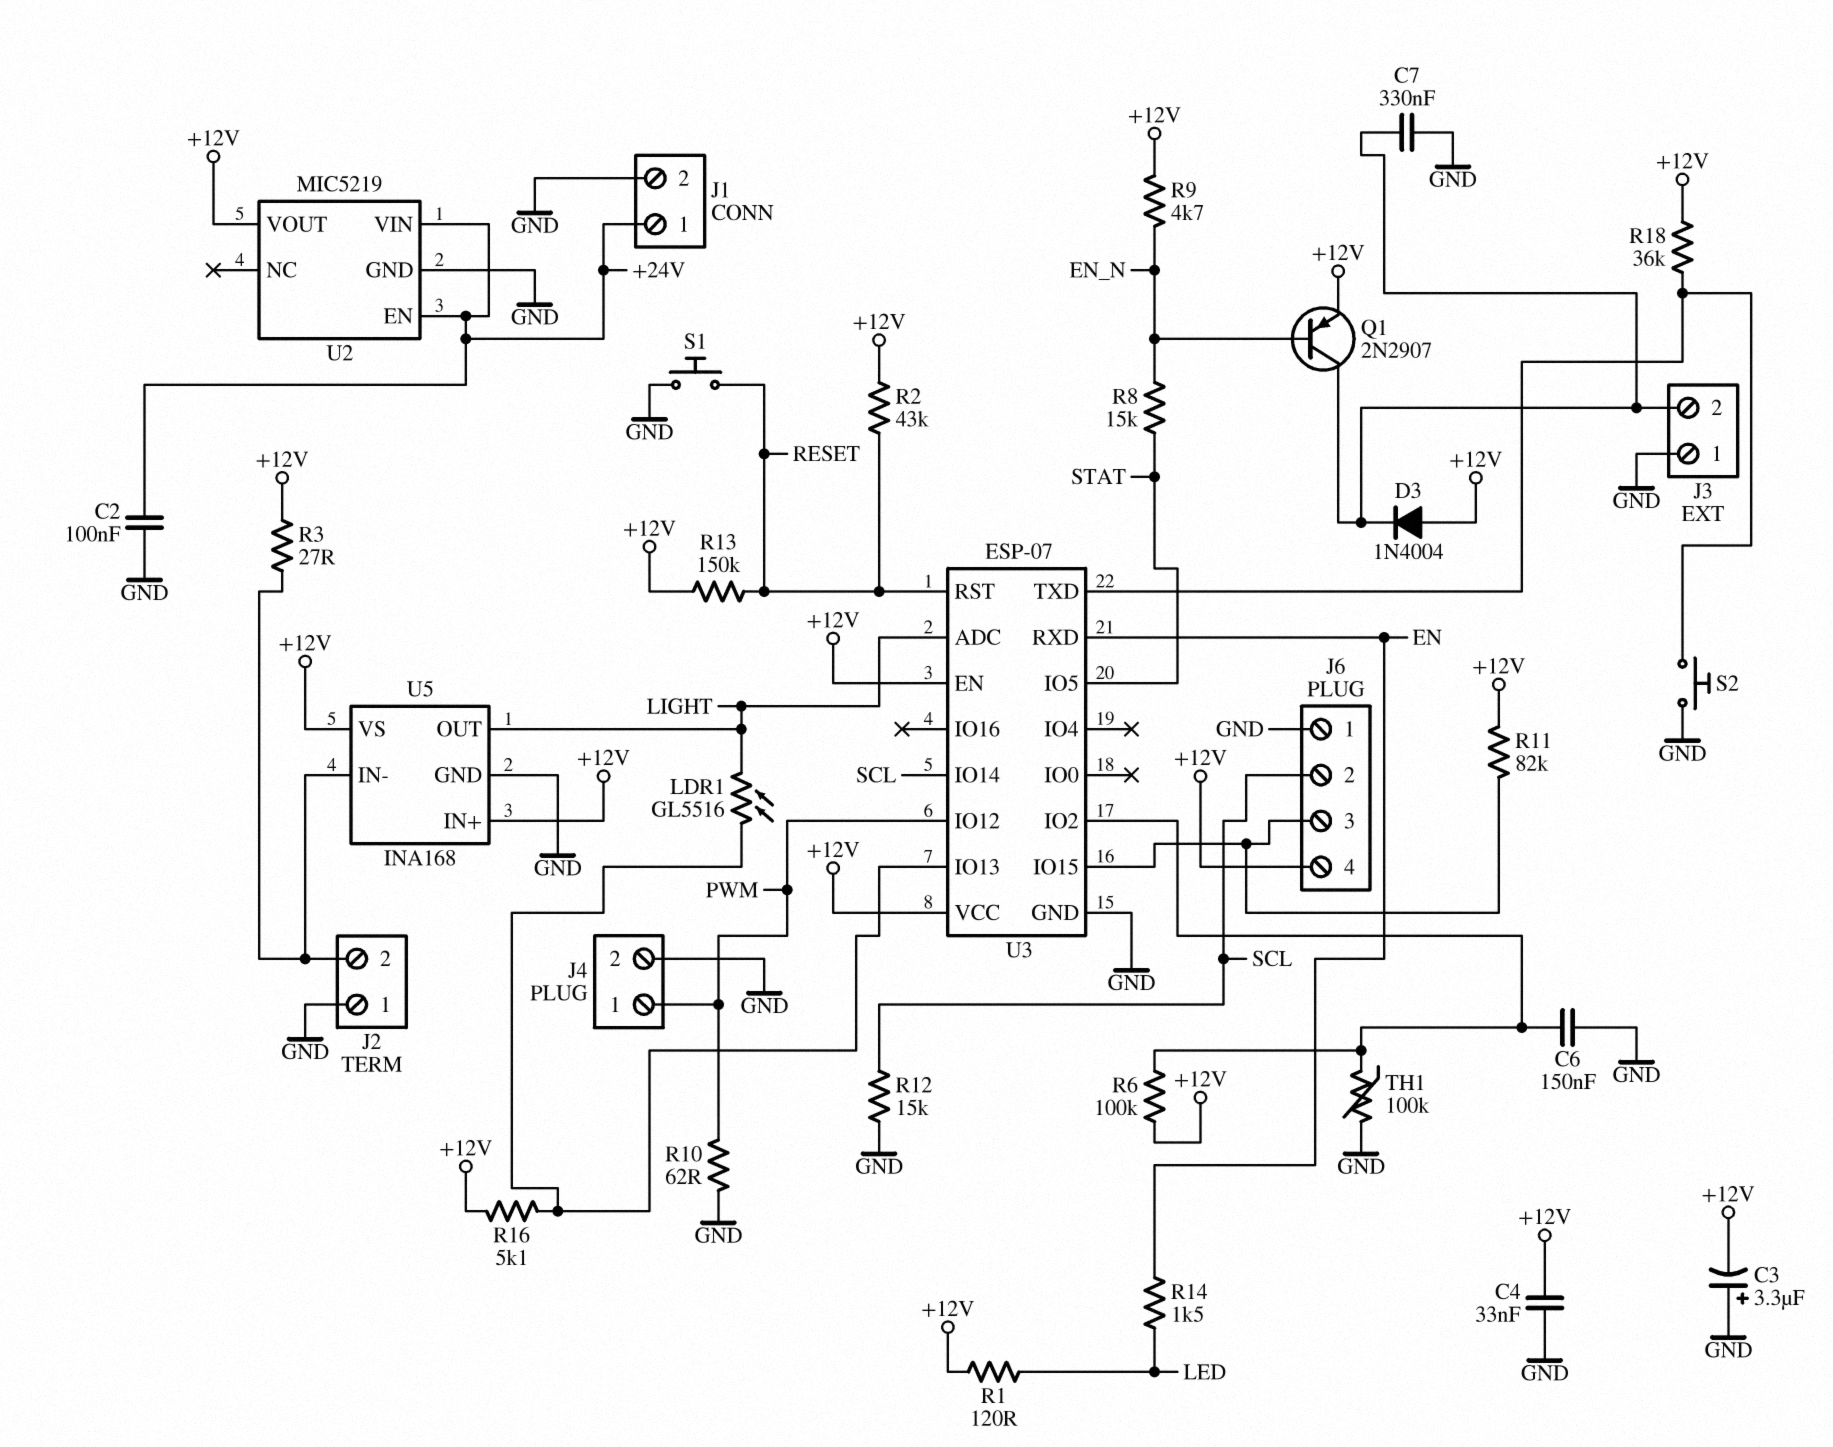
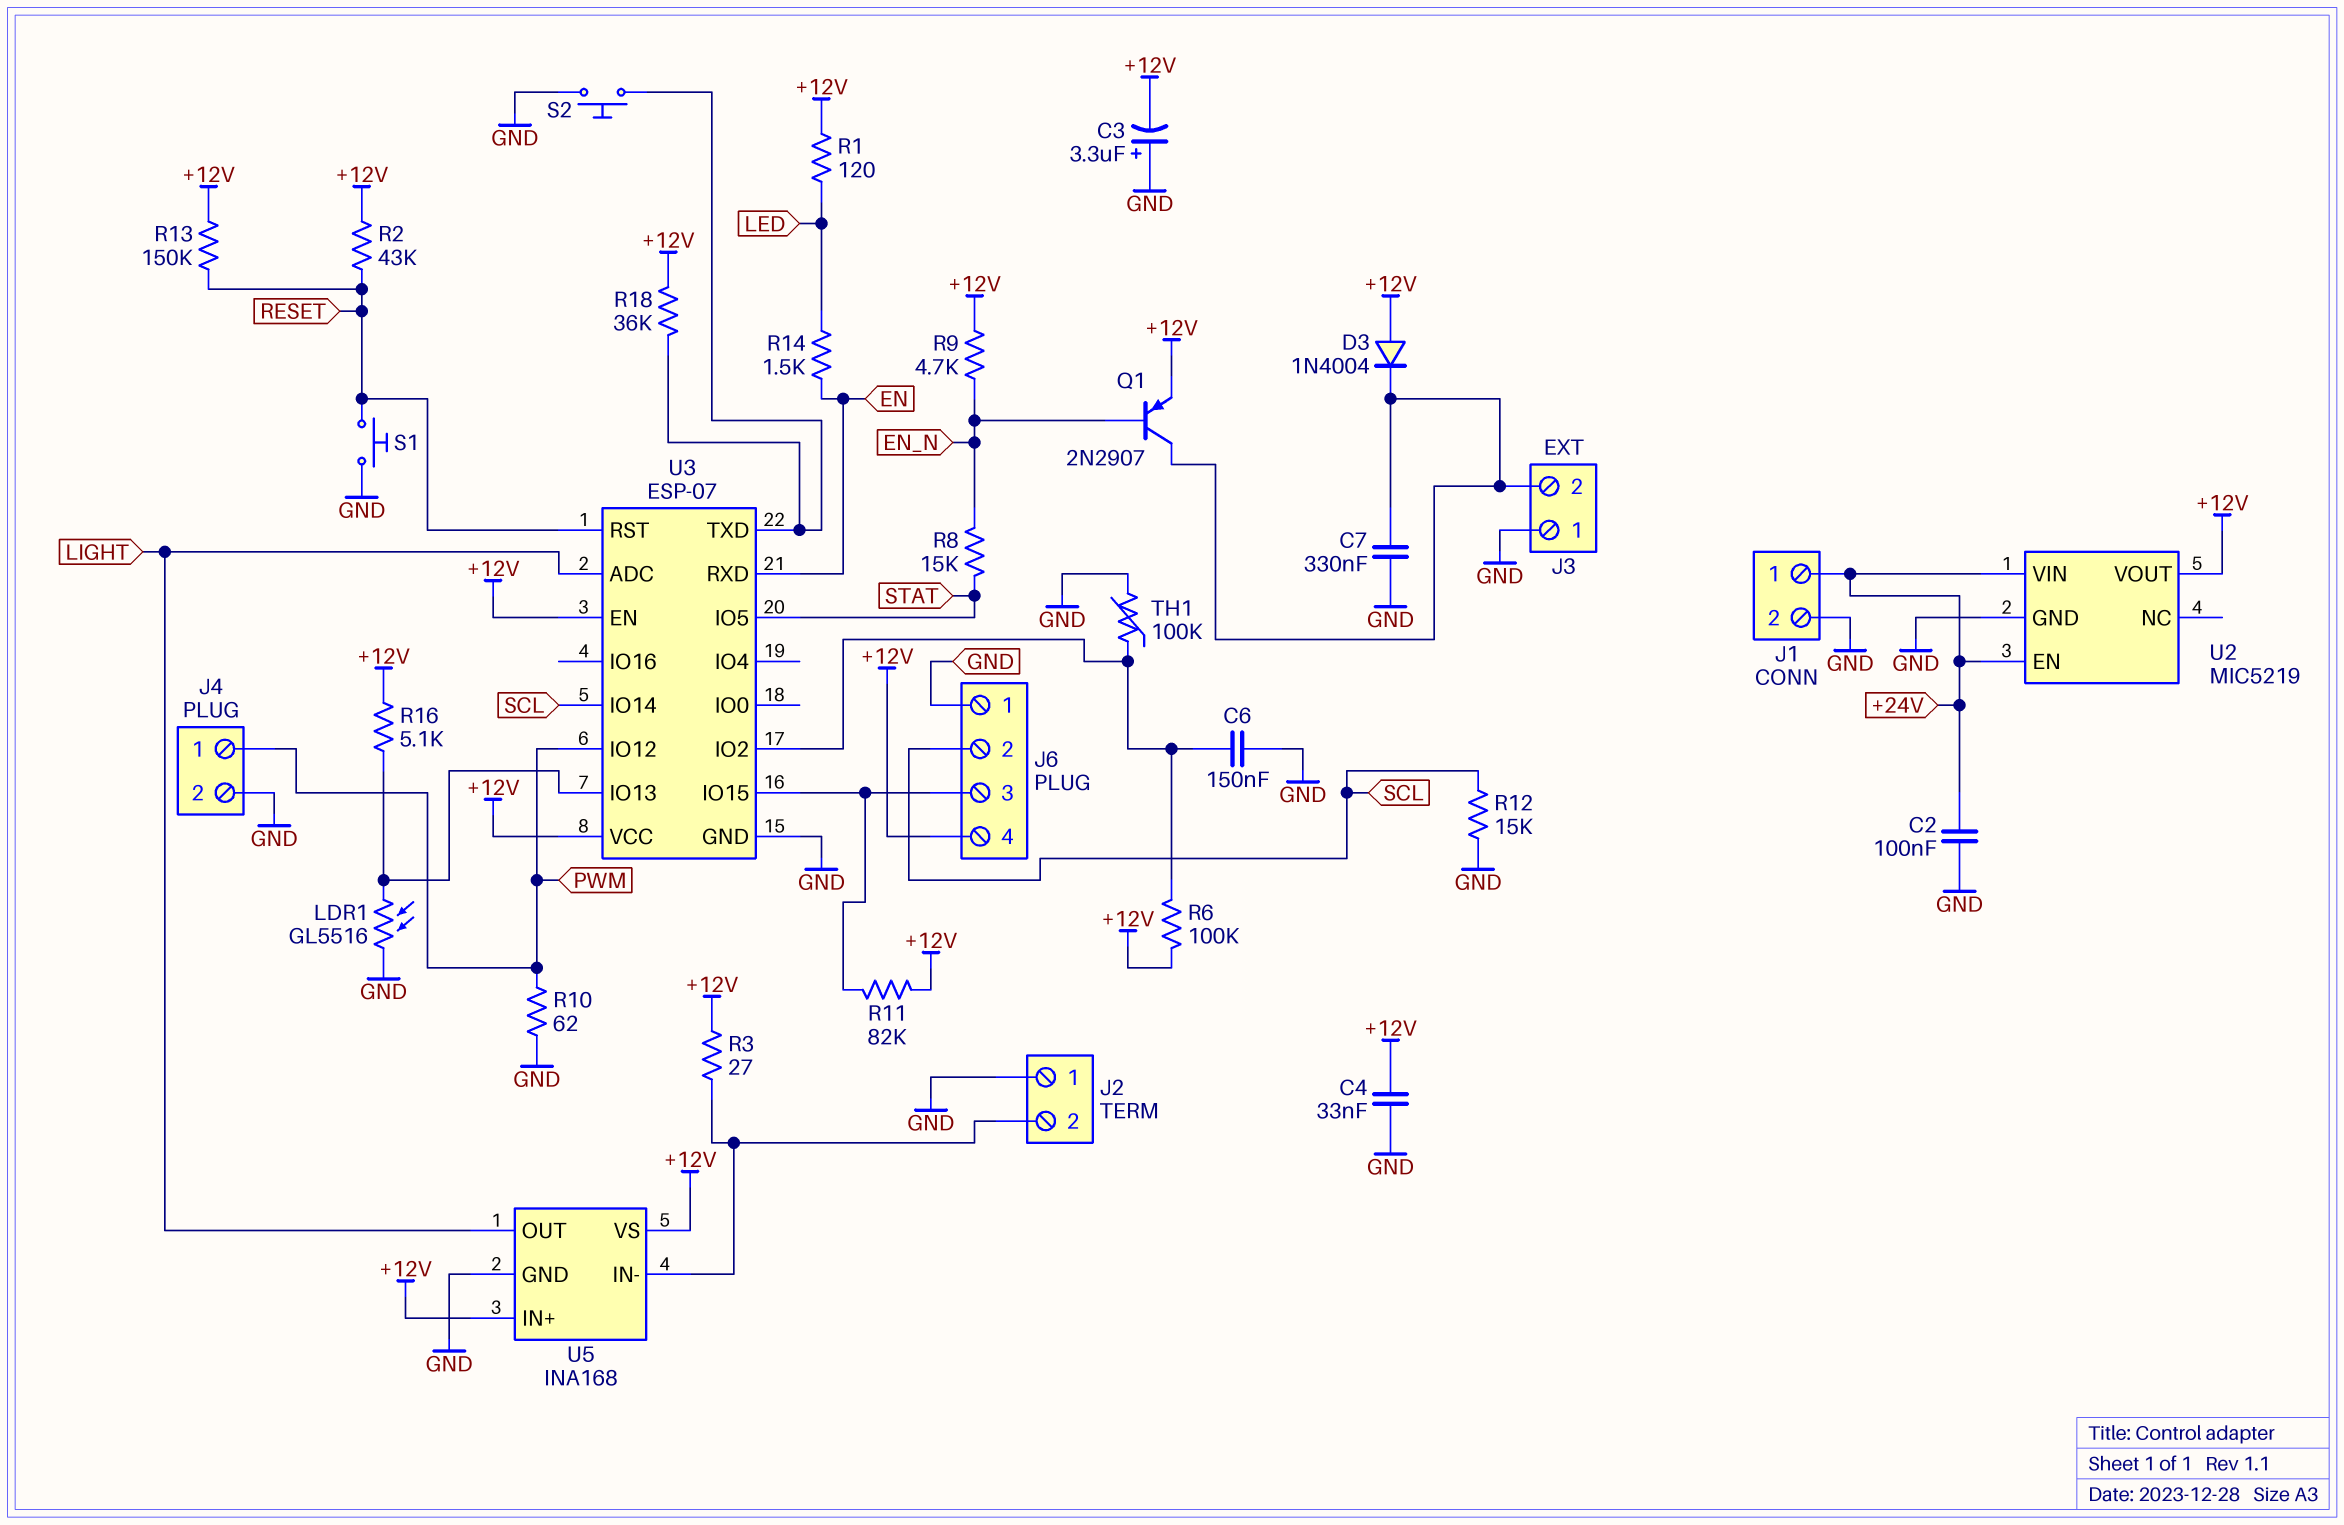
LDR1: GL5516 (LIGHT, U3/IO13) -> GL5516 (GND, U3/IO13)

